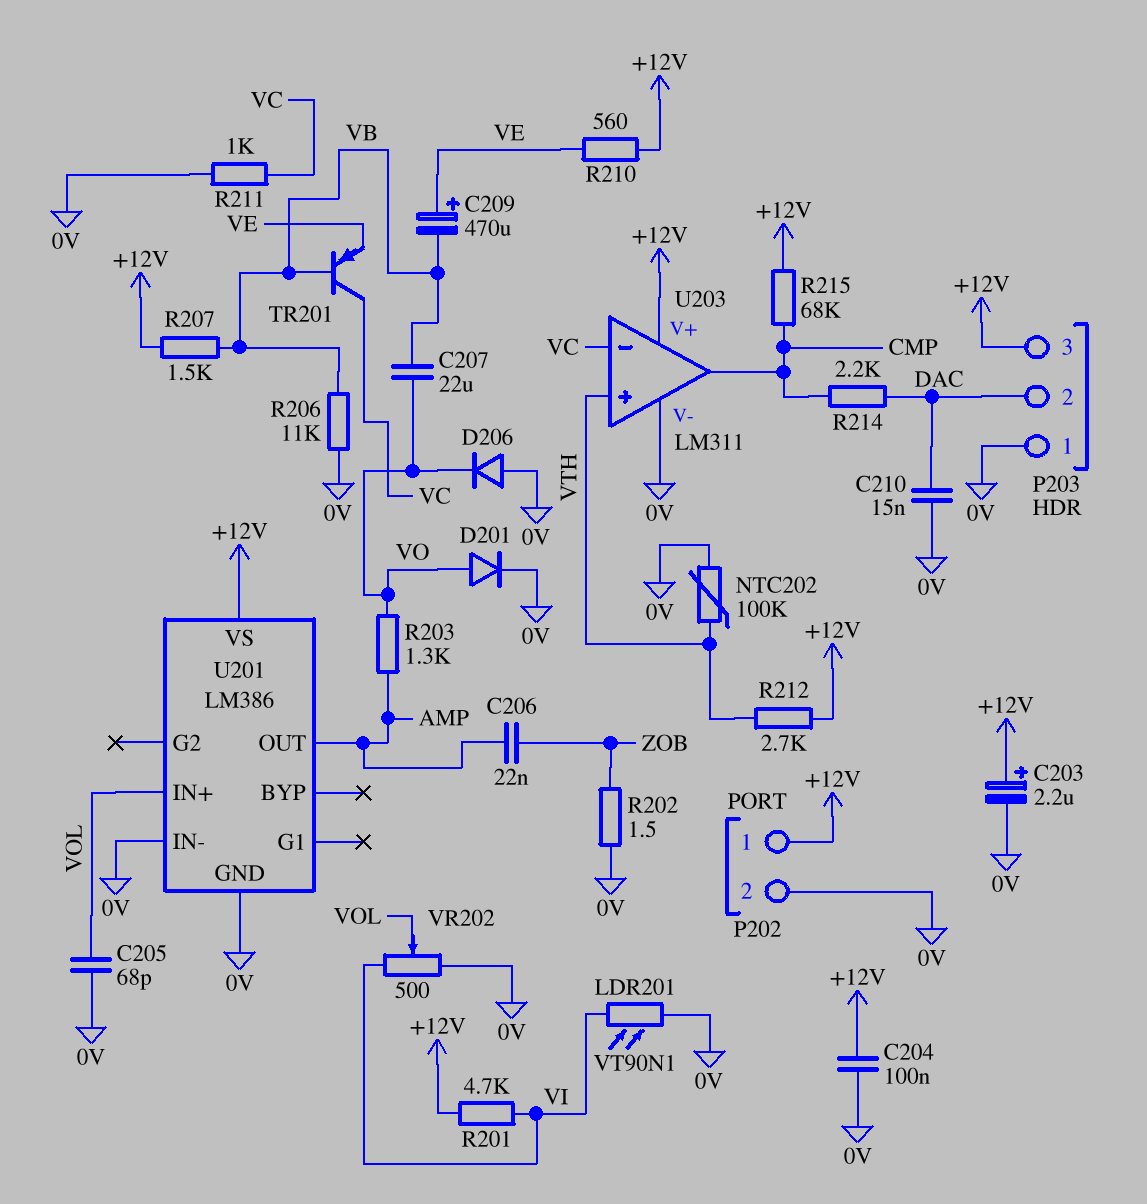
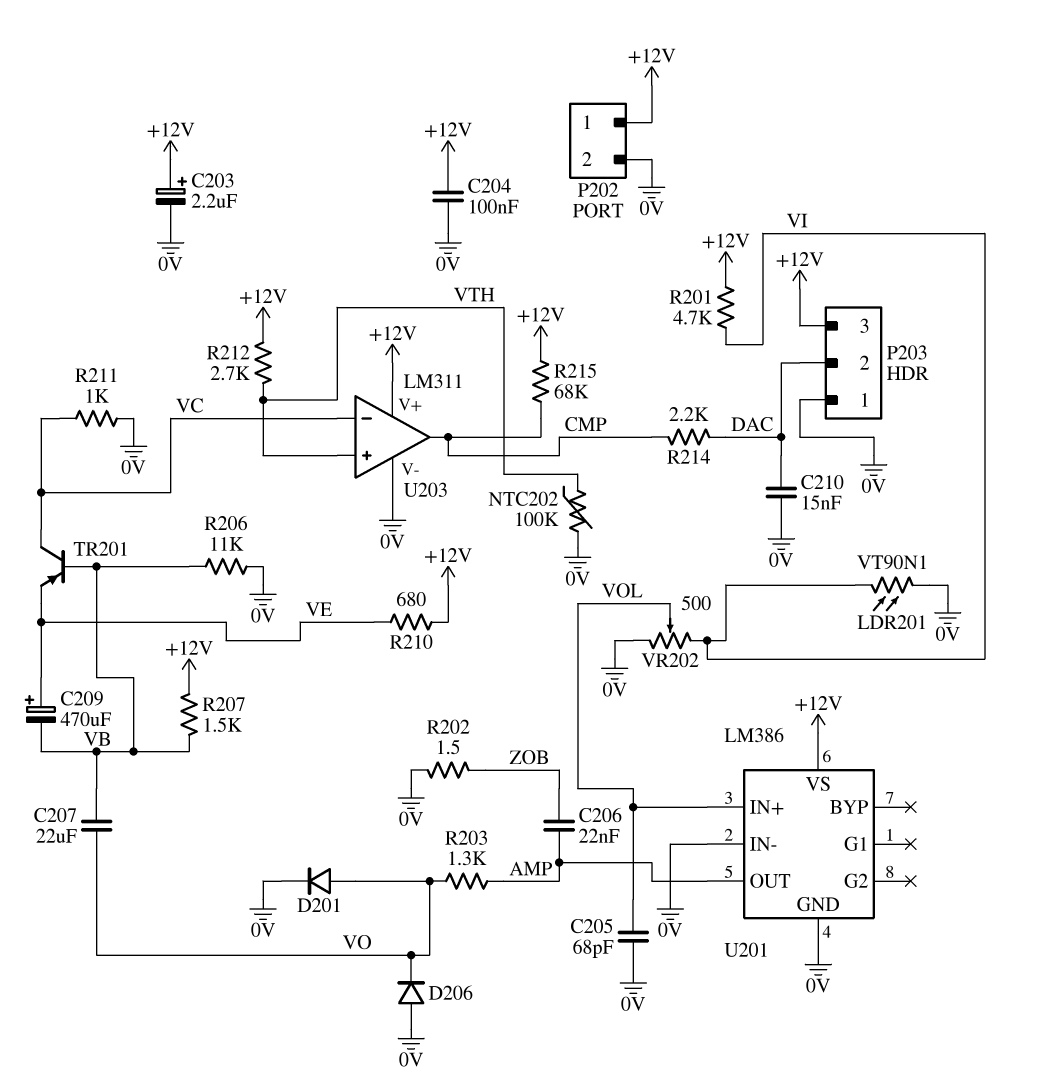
R210: 560 (+12V, VE) -> 680 (+12V, VE)

